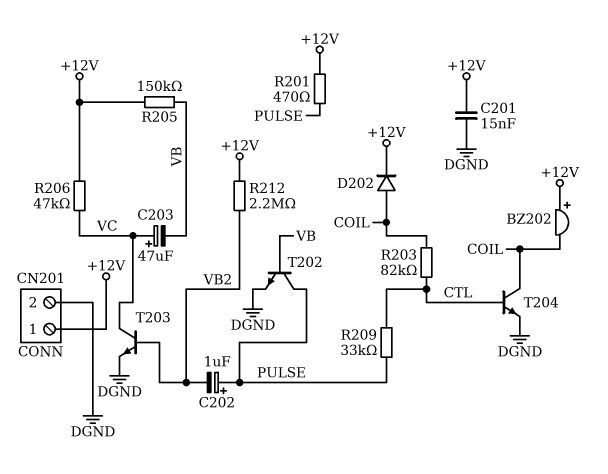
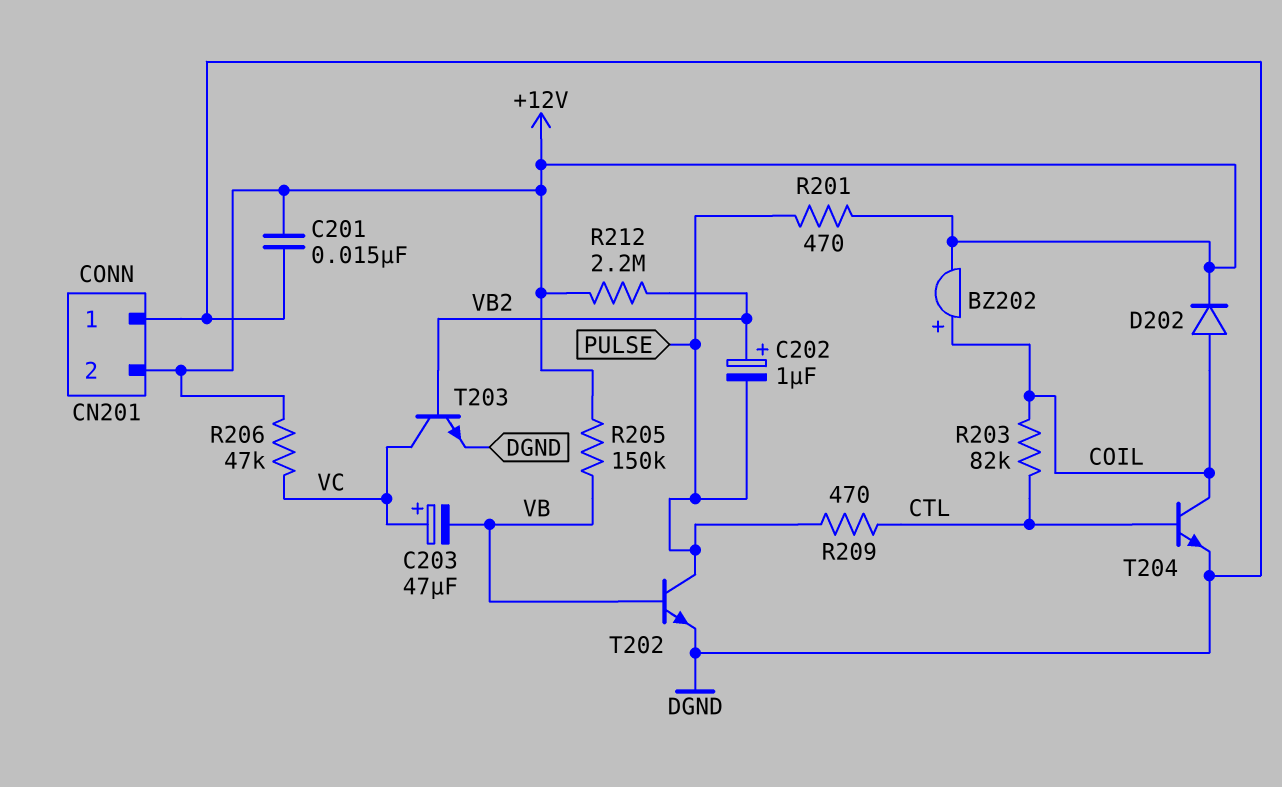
BZ202: buzzer (plus +12V, minus COIL) -> buzzer (plus COIL, minus +12V)
C202: 1uF (plus PULSE, minus VB2) -> 1uF (plus VB2, minus PULSE)
CN201 pin 1: +12V -> DGND
CN201 pin 2: DGND -> +12V
R209: 33k (CTL, PULSE) -> 470 (CTL, PULSE)

